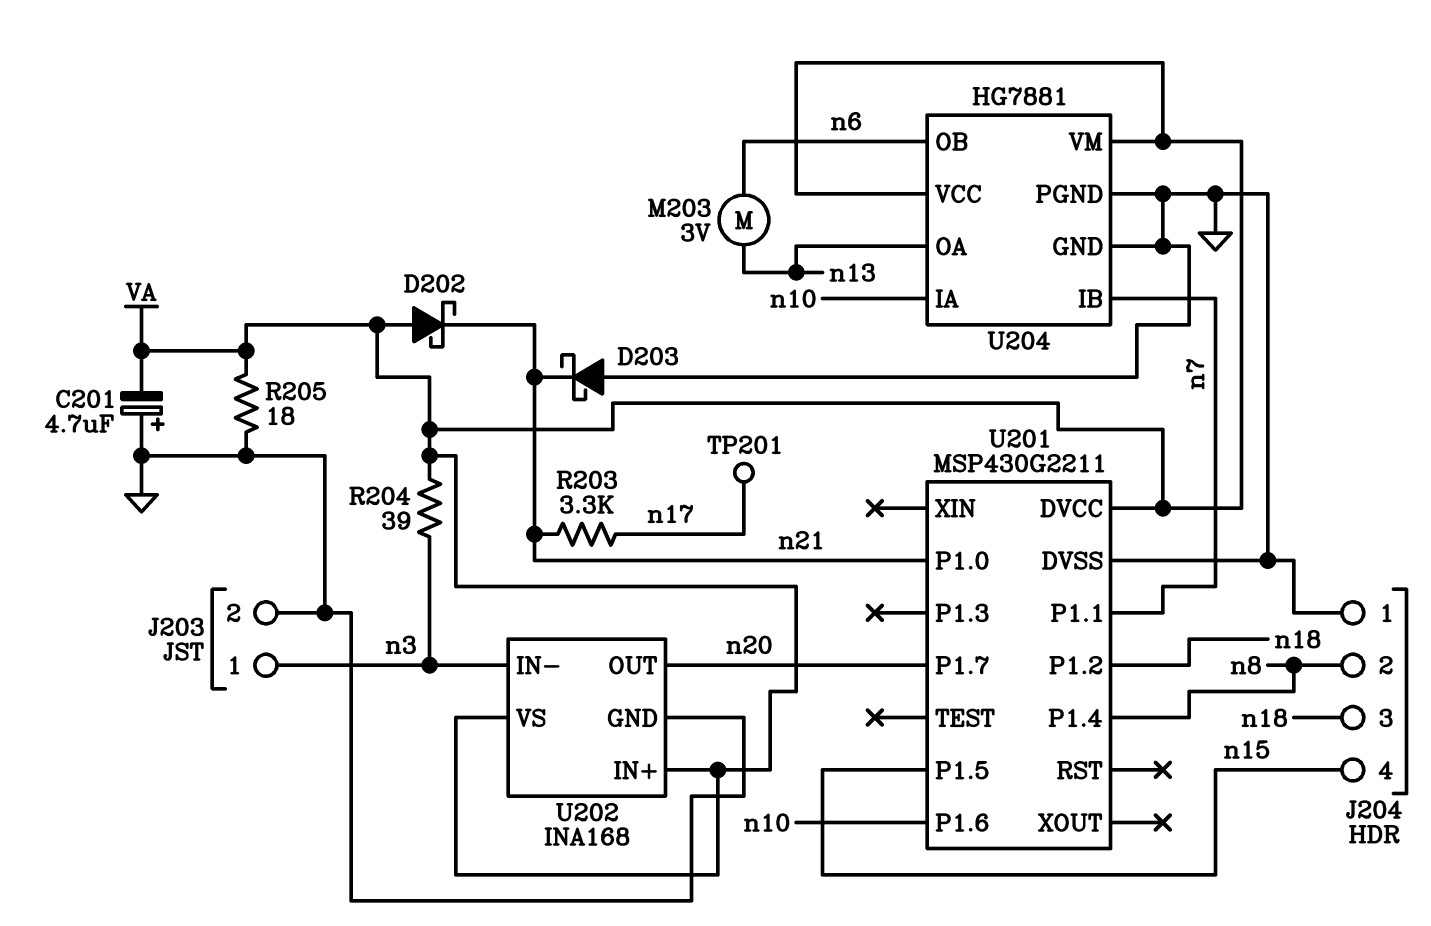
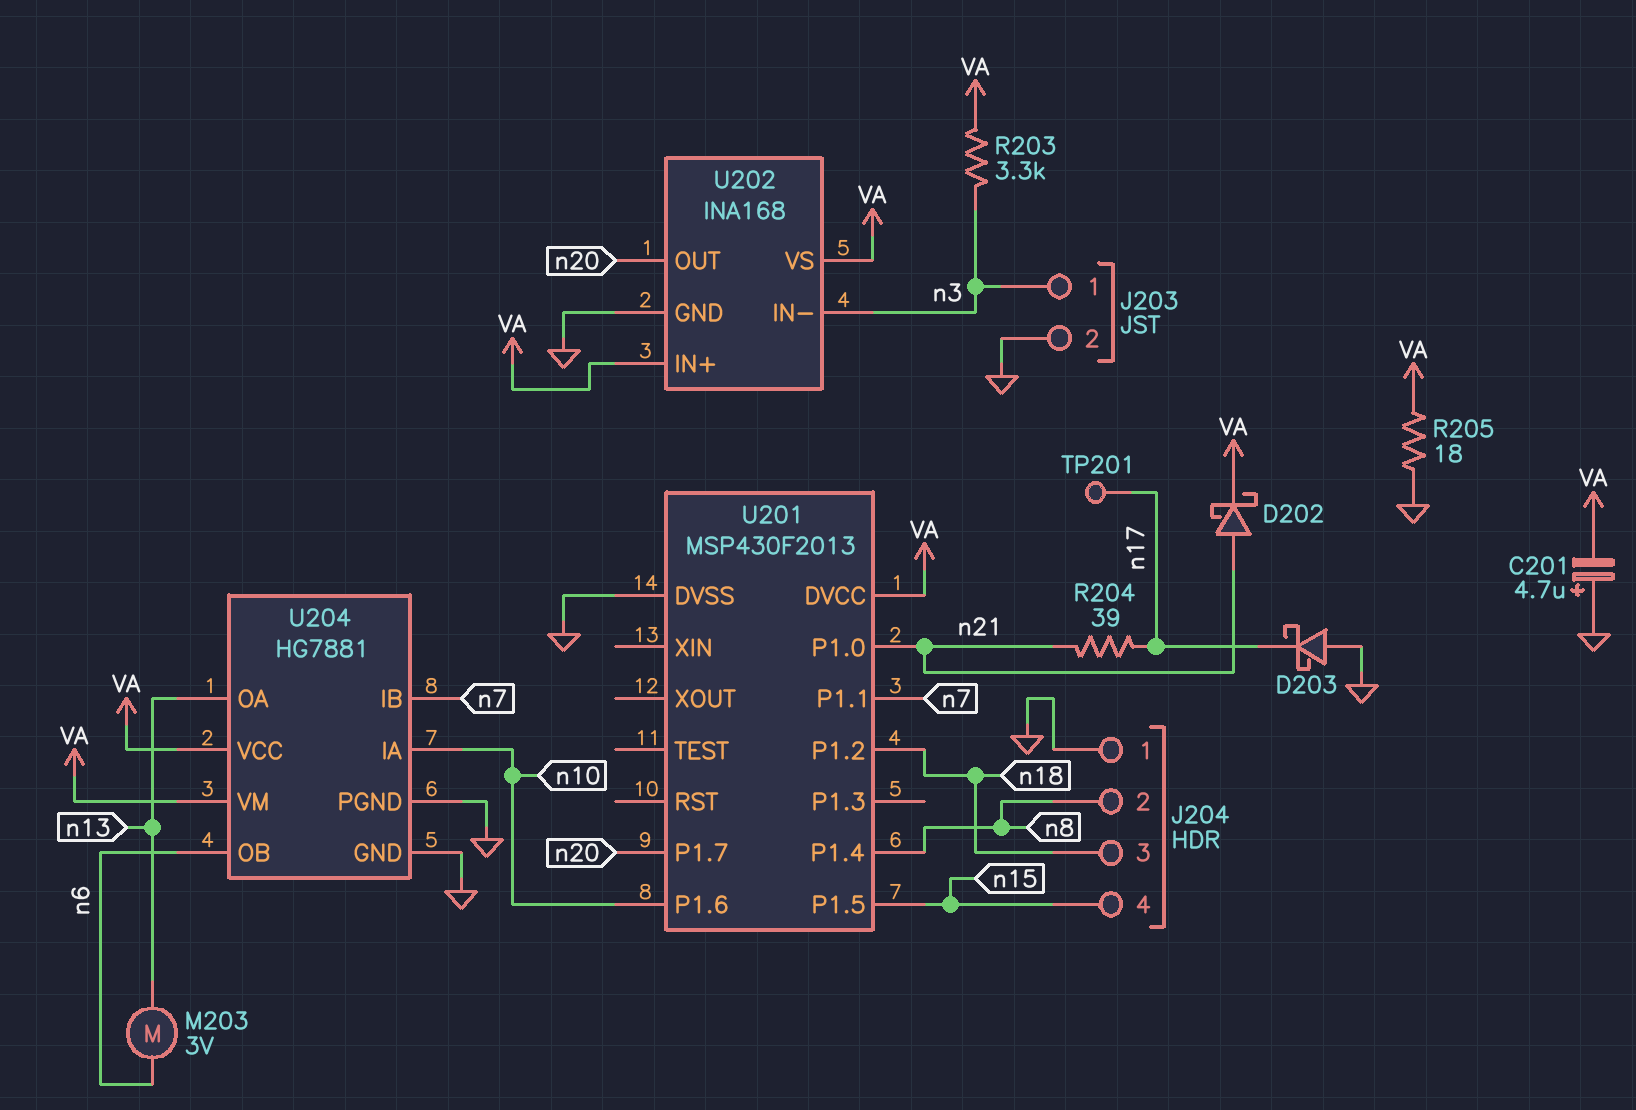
D202: schottky (A VA, K n21) -> schottky (A n21, K VA)
D203: schottky (A GND, K n21) -> schottky (A GND, K n17)
R203: 3.3k (n17, n21) -> 3.3k (VA, n3)
R204: 39 (VA, n3) -> 39 (n17, n21)
U201: MSP430G2211 -> MSP430F2013

